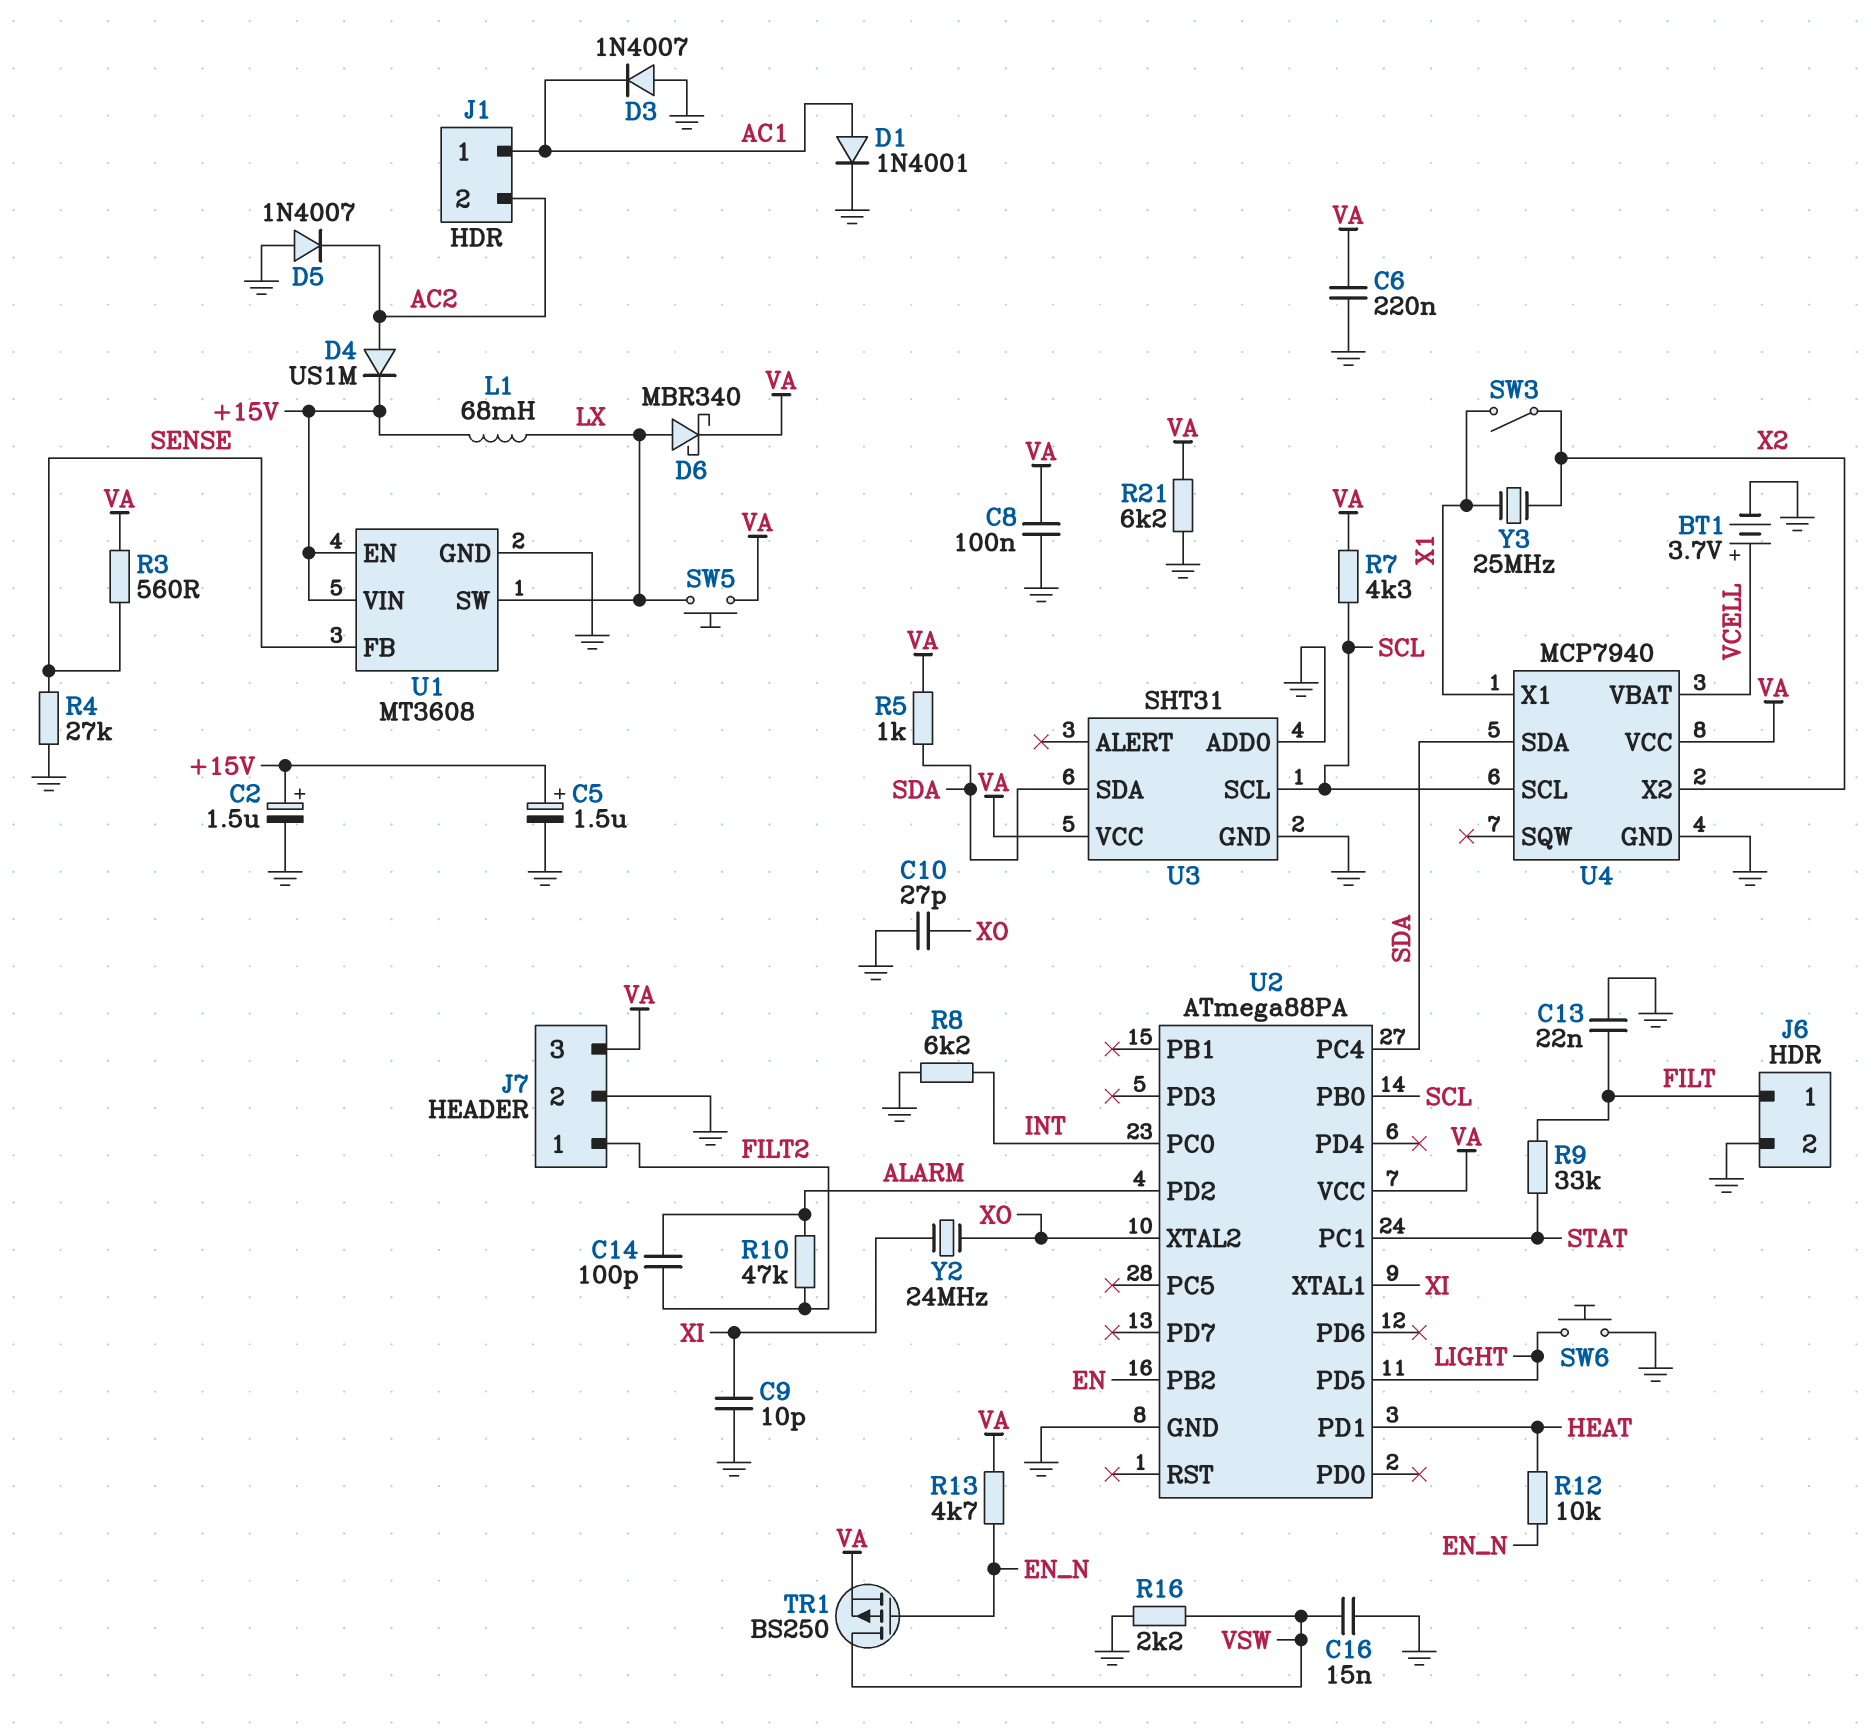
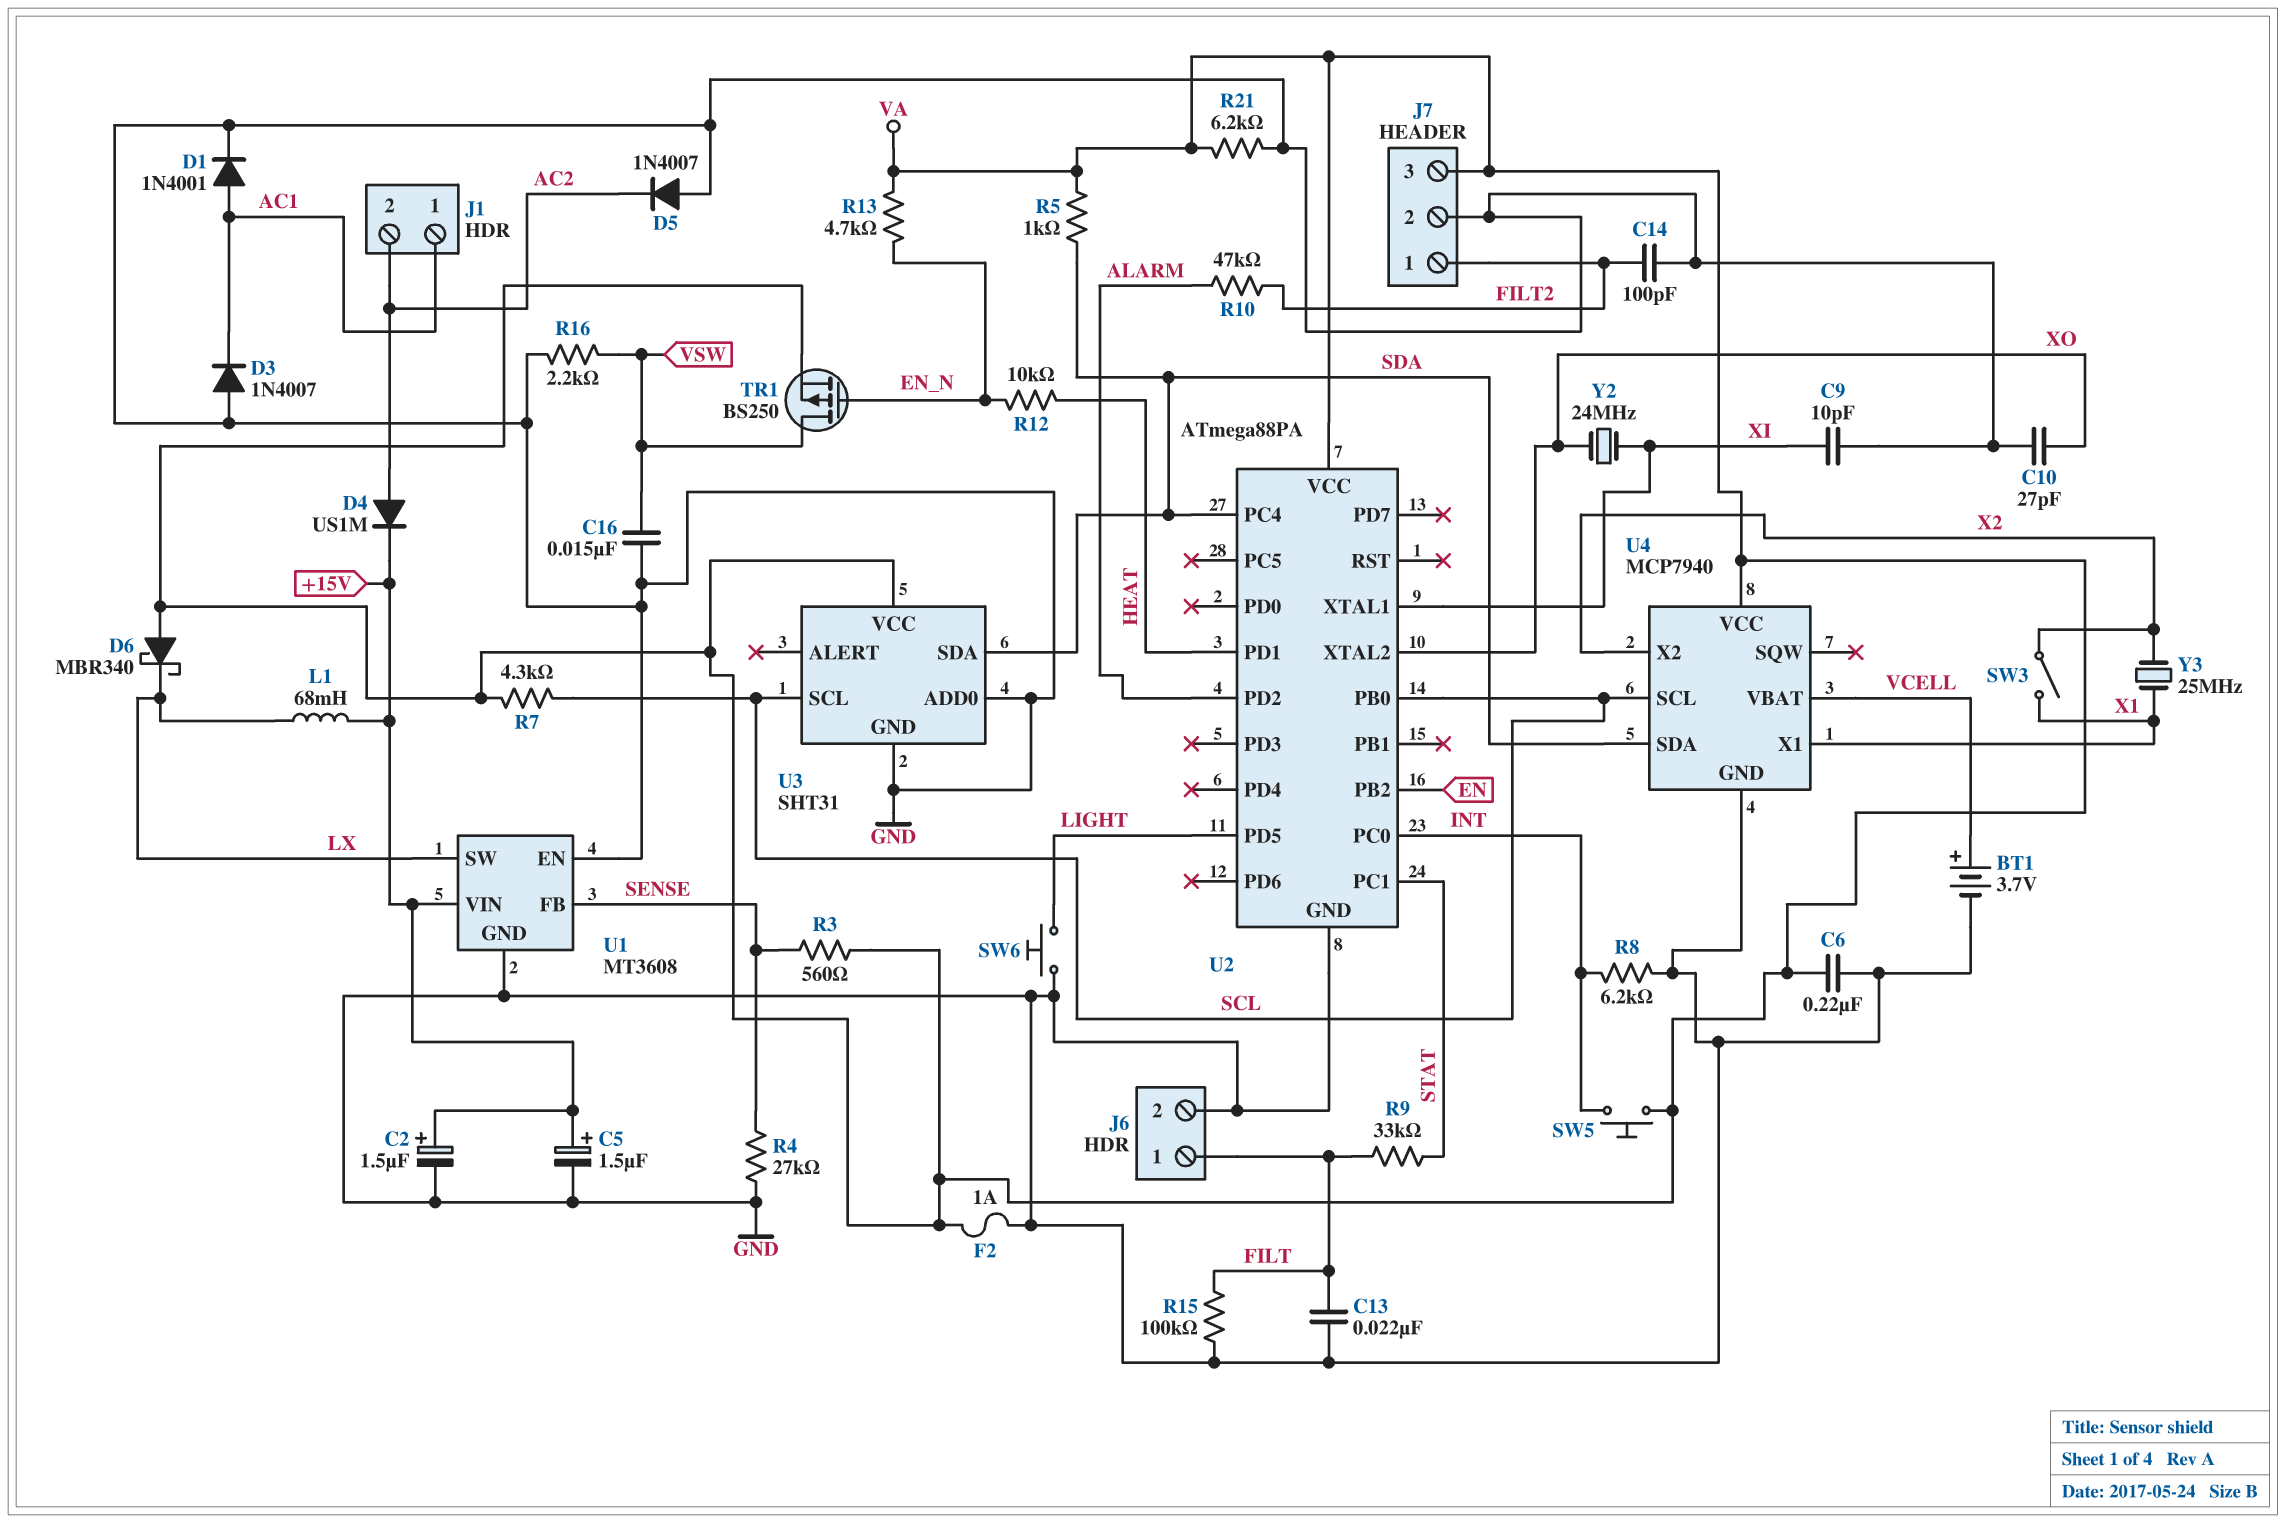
C8: 100nF (GND, VA) -> none
C14: 100pF (ALARM, FILT2) -> 100pF (FILT2, GND)
D6: schottky MBR340 (A LX, K VA) -> schottky MBR340 (A VA, K LX)
F2: none -> 1A (GND, VA)
R15: none -> 100k (FILT, GND)
SW5: button (LX, VA) -> button (INT, VA)
U1 pin EN: +15V -> GND

